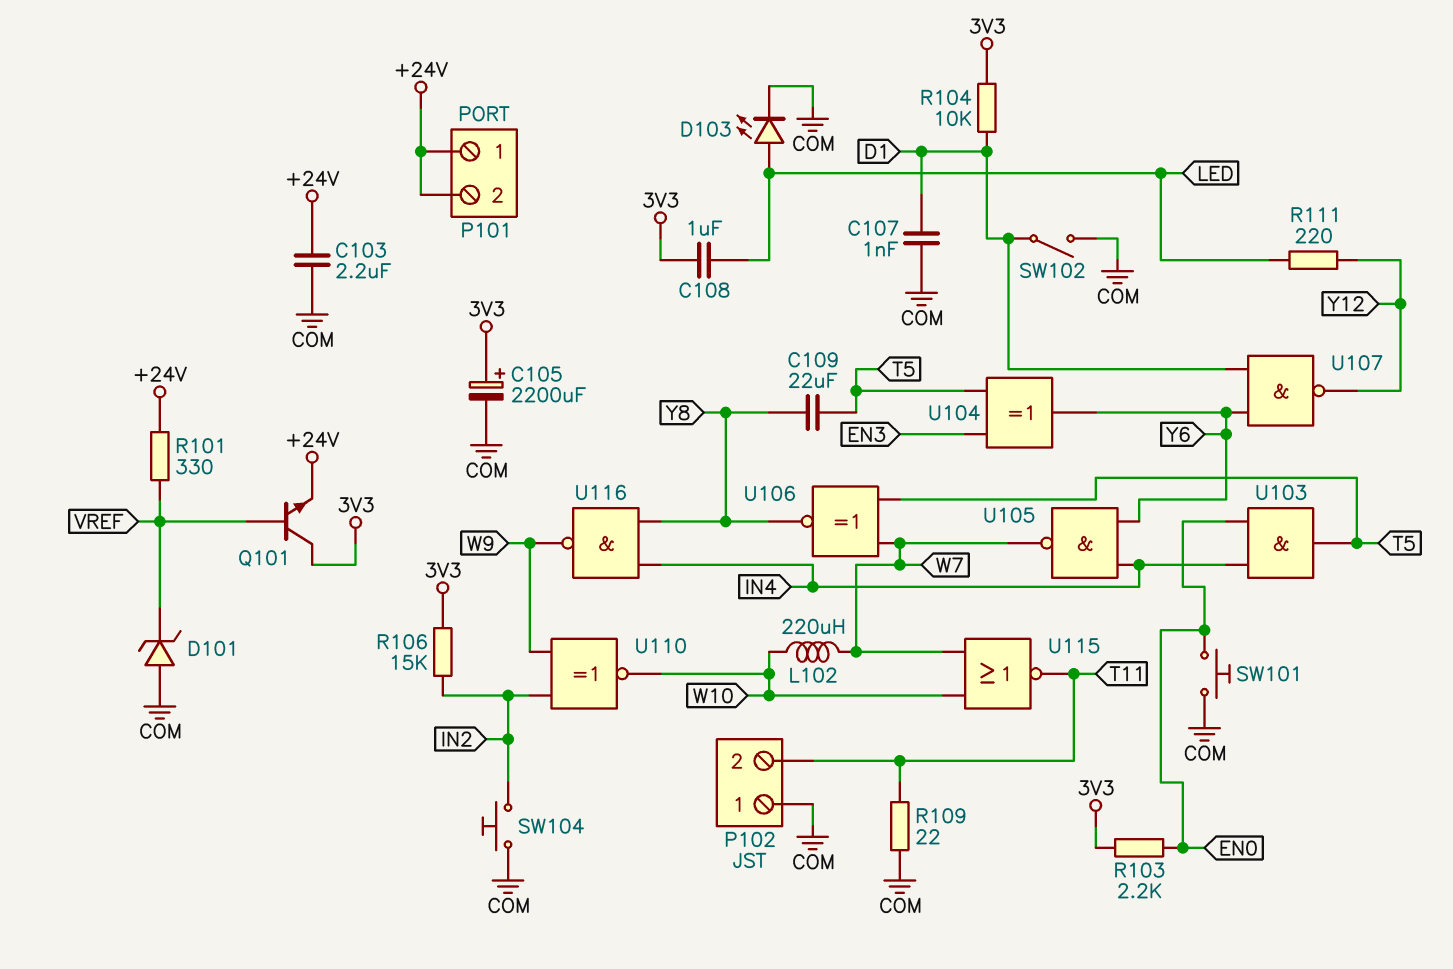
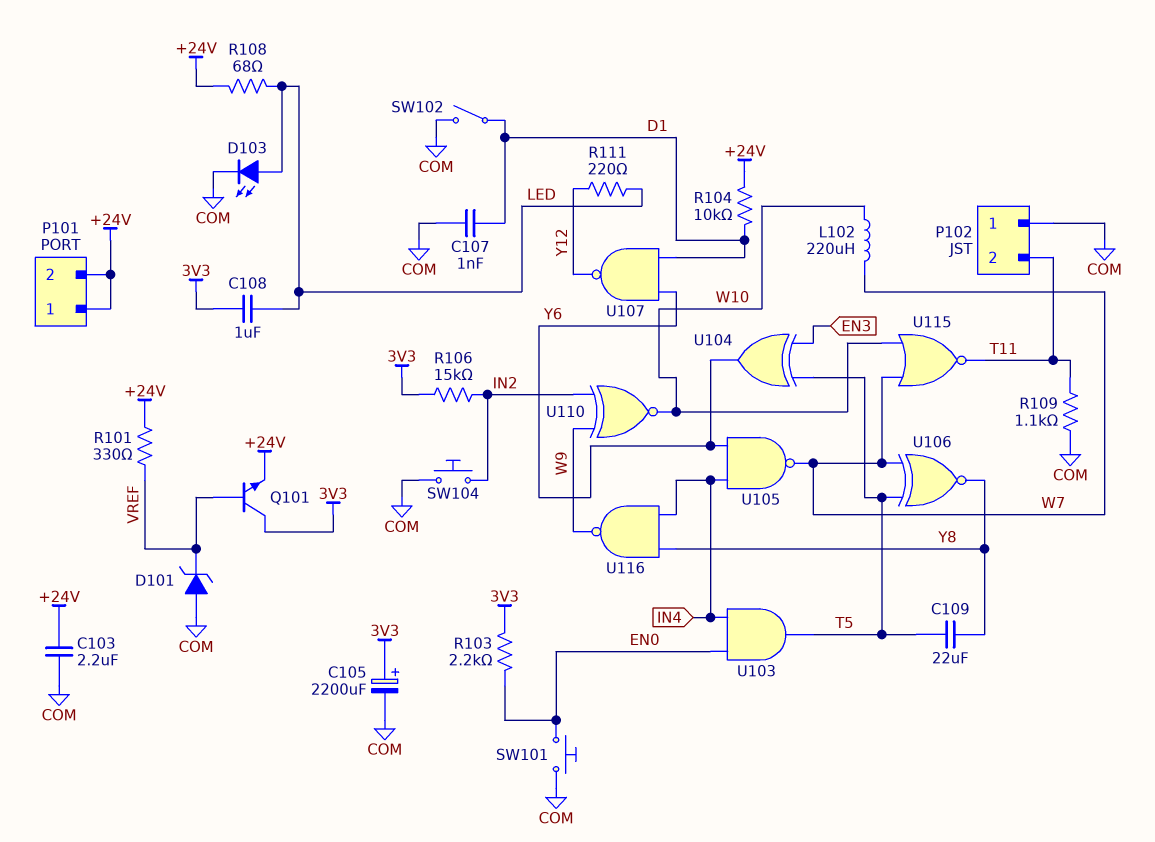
R104: 10k (3V3, D1) -> 10k (+24V, D1)
R108: none -> 68 (+24V, LED)
R109: 22 (COM, T11) -> 1.1k (COM, T11)

